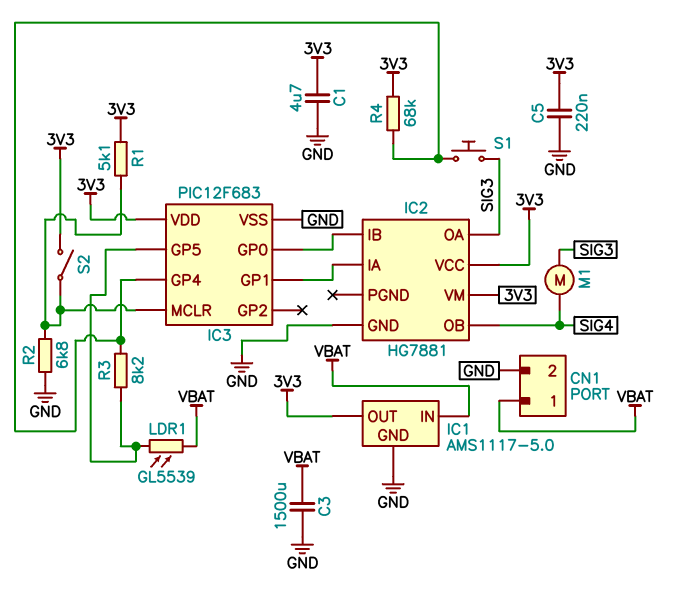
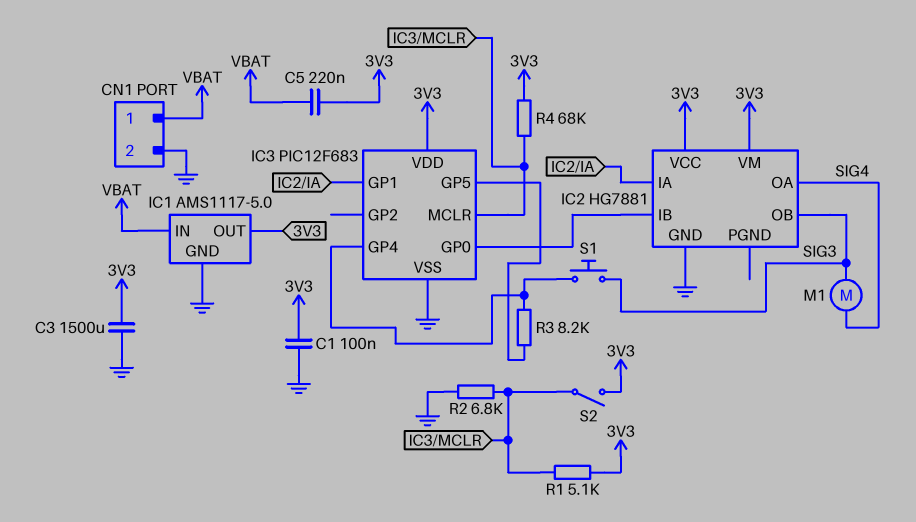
C1: 4.7uF (3V3, GND) -> 100nF (3V3, GND)
C3: 1500uF (GND, VBAT) -> 1500uF (3V3, GND)
C5: 220nF (3V3, GND) -> 220nF (3V3, VBAT)
IC2 pin OA: SIG3 -> SIG4
IC2 pin OB: SIG4 -> SIG3
LDR1: GL5539 (IC3/GP5, VBAT) -> none
R4: 68k (3V3, IC3/GP4) -> 68k (3V3, IC3/MCLR)

